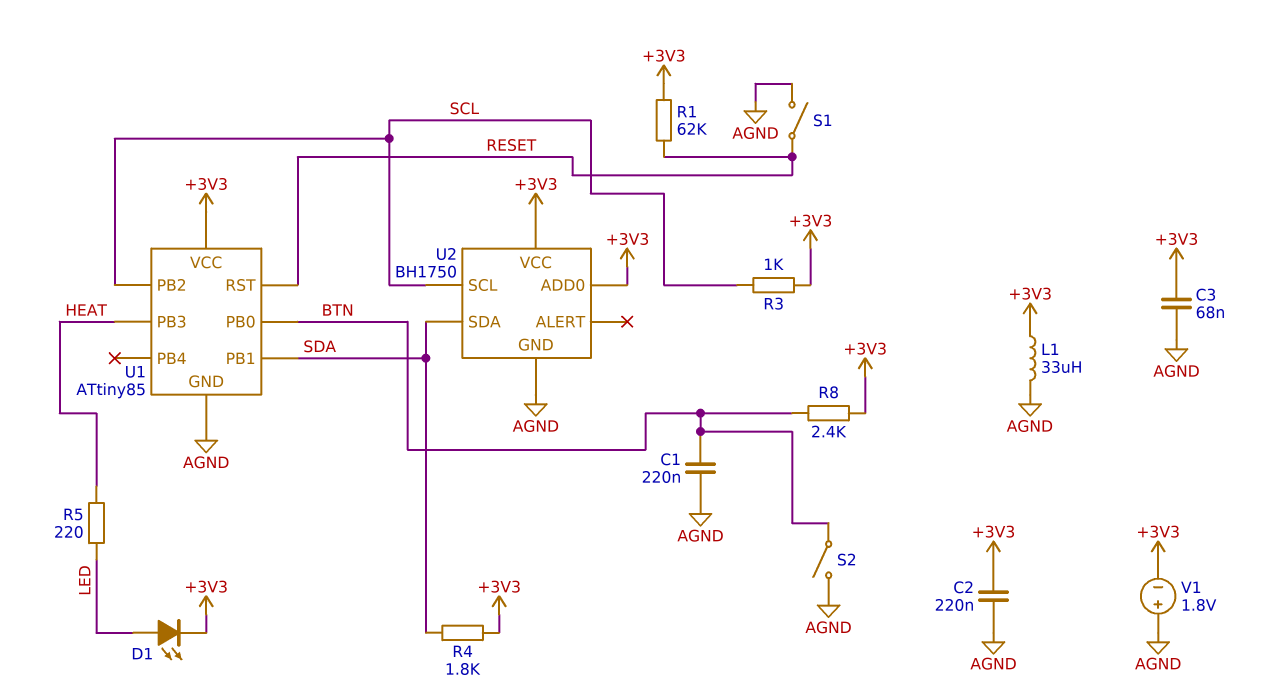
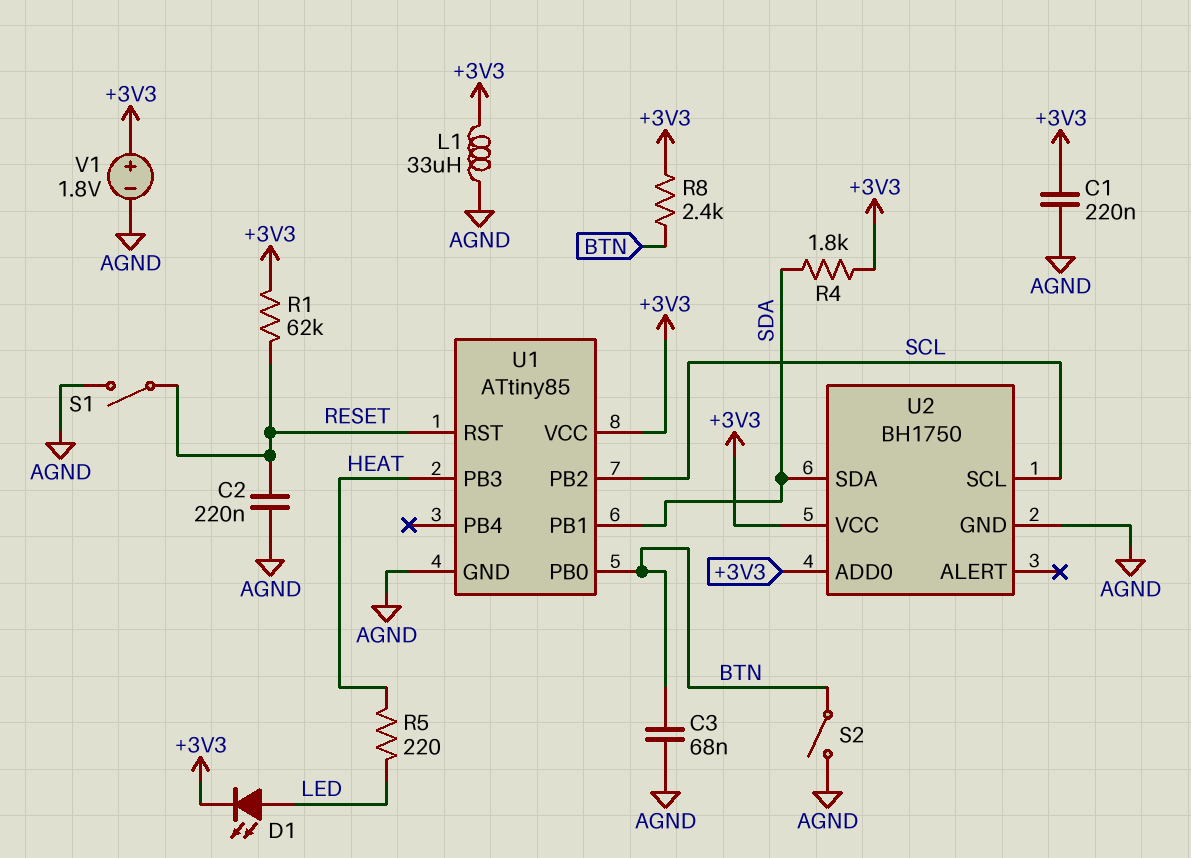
C1: 220nF (AGND, BTN) -> 220nF (+3V3, AGND)
C2: 220nF (+3V3, AGND) -> 220nF (AGND, RESET)
C3: 68nF (+3V3, AGND) -> 68nF (AGND, BTN)
R3: 1k (+3V3, SCL) -> none
V1: 1.8V (plus AGND, minus +3V3) -> 1.8V (plus +3V3, minus AGND)

